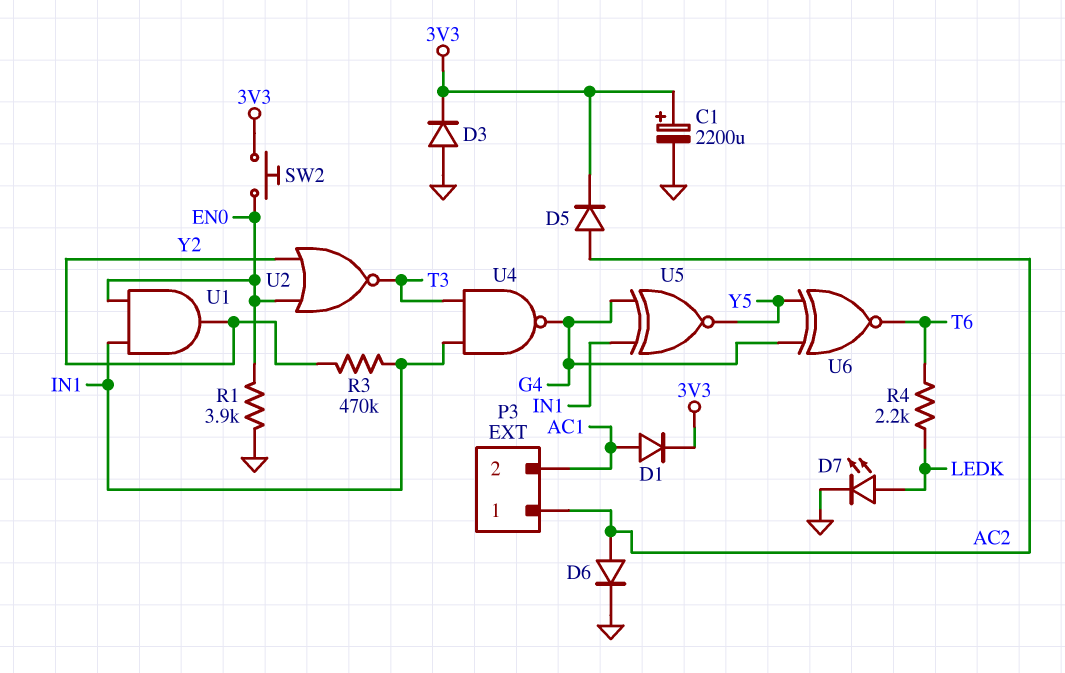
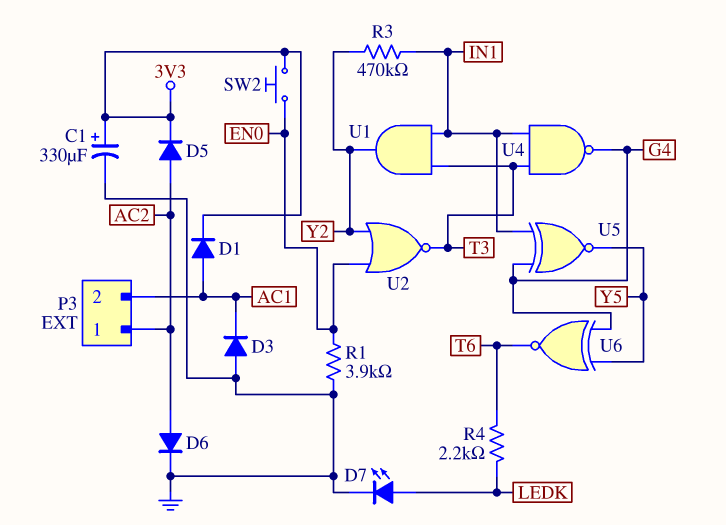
C1: 2200uF (plus 3V3, minus GND) -> 330uF (plus 3V3, minus GND)
D3: diode (A GND, K 3V3) -> diode (A GND, K AC1)
U1: AND (in EN0, in IN1, out Y2) -> AND (in IN1, in T3, out Y2)

